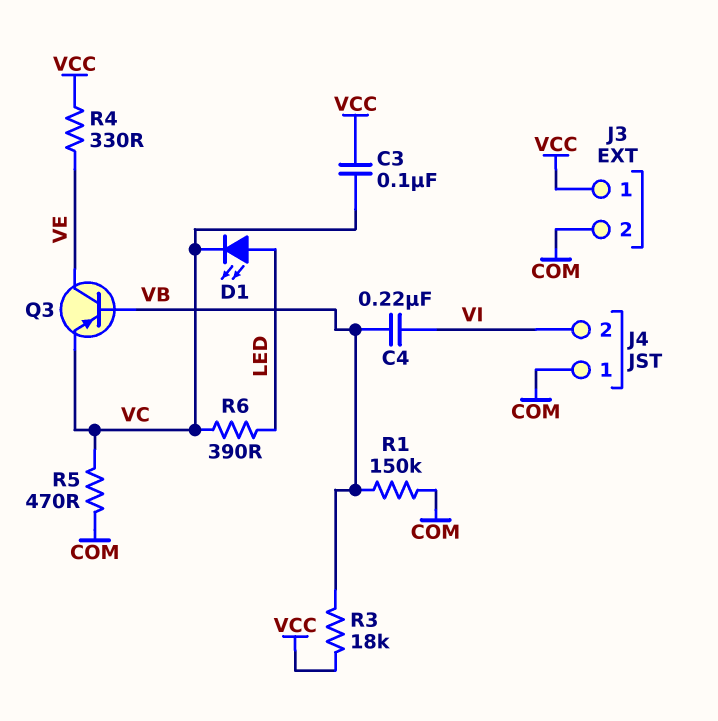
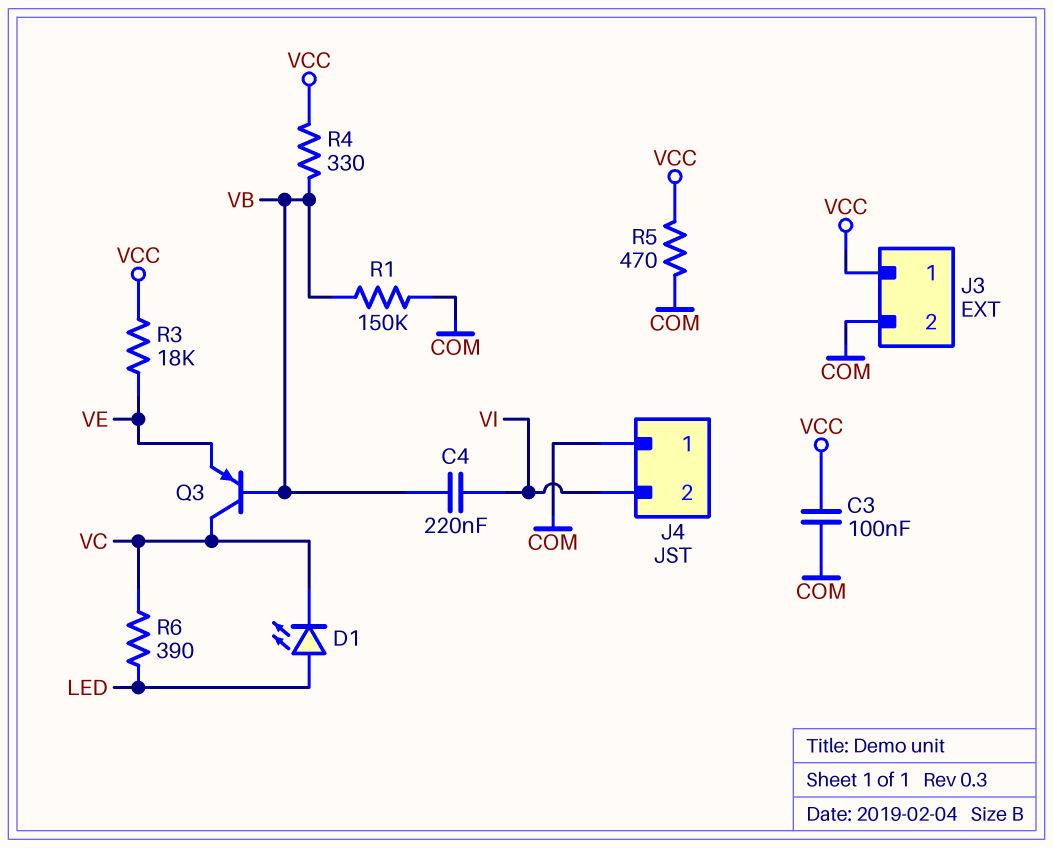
C3: 100nF (VC, VCC) -> 100nF (COM, VCC)
Q3: PNP (B VB, C VE, E VC) -> PNP (B VB, C VC, E VE)
R3: 18k (VB, VCC) -> 18k (VCC, VE)
R4: 330 (VCC, VE) -> 330 (VB, VCC)
R5: 470 (COM, VC) -> 470 (COM, VCC)

